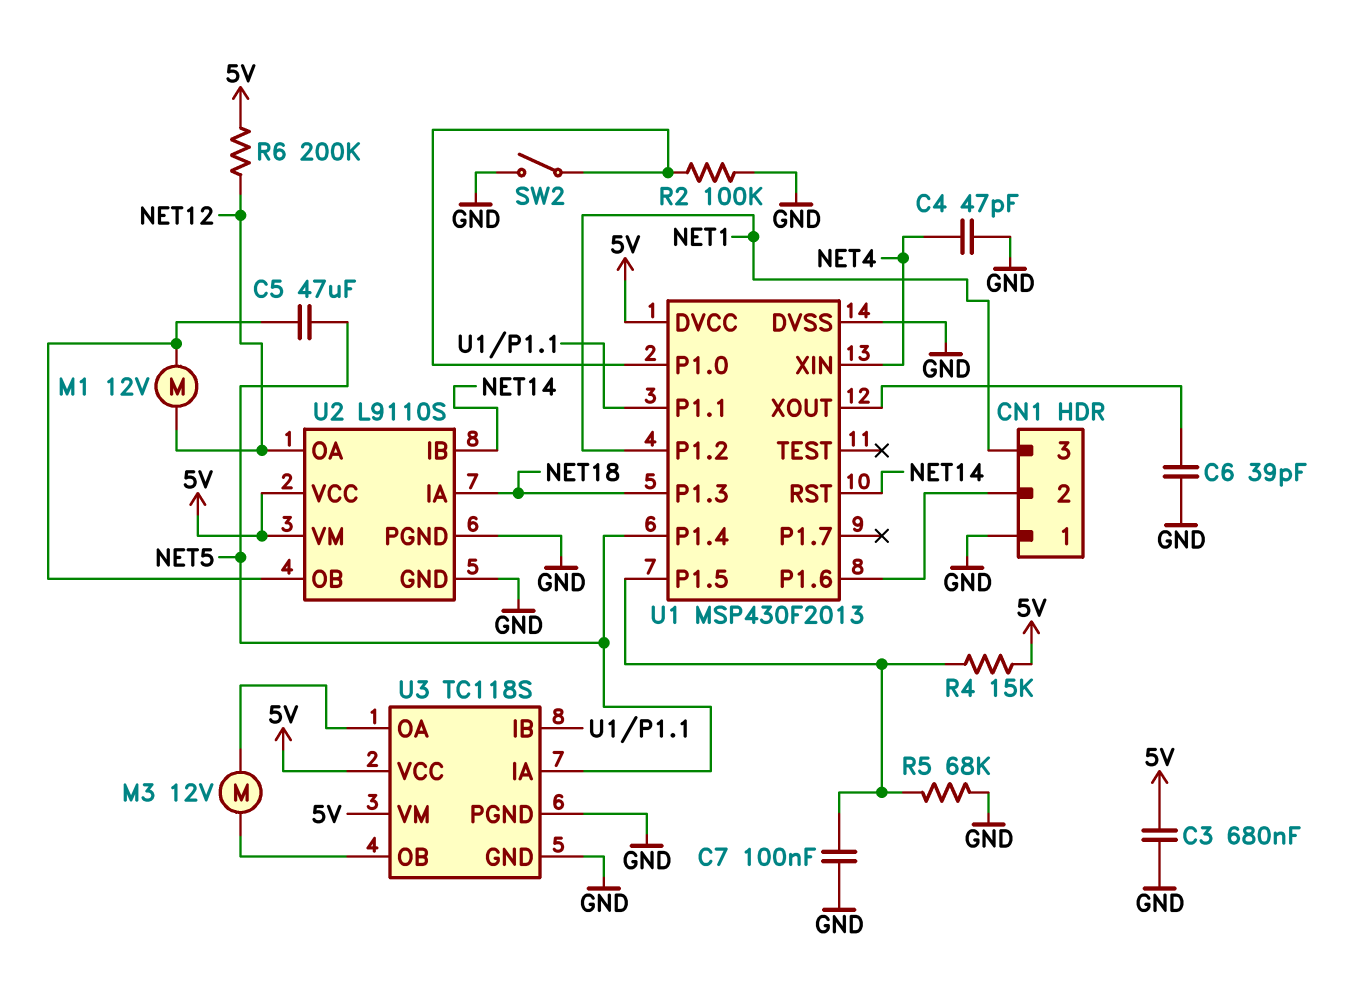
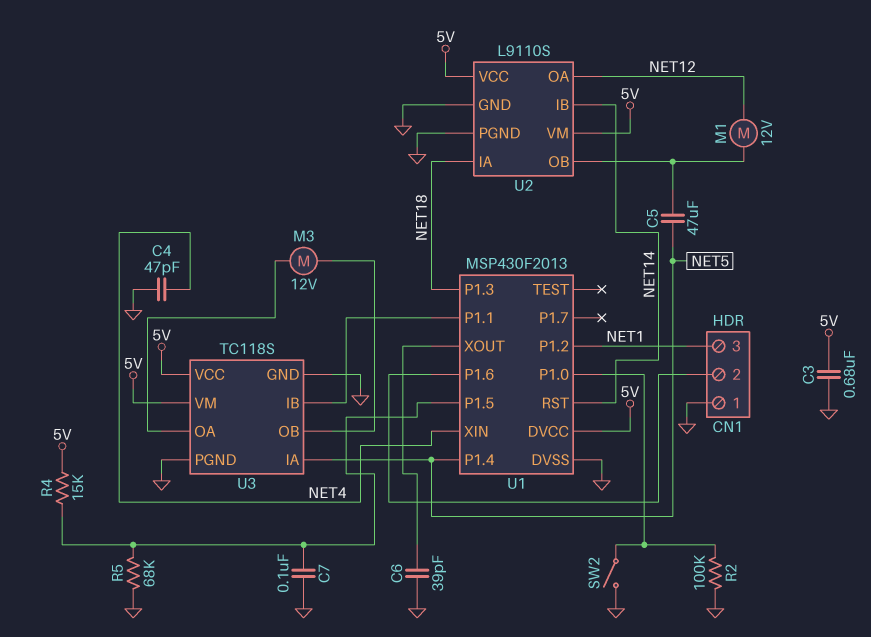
R6: 200k (5V, NET12) -> none

